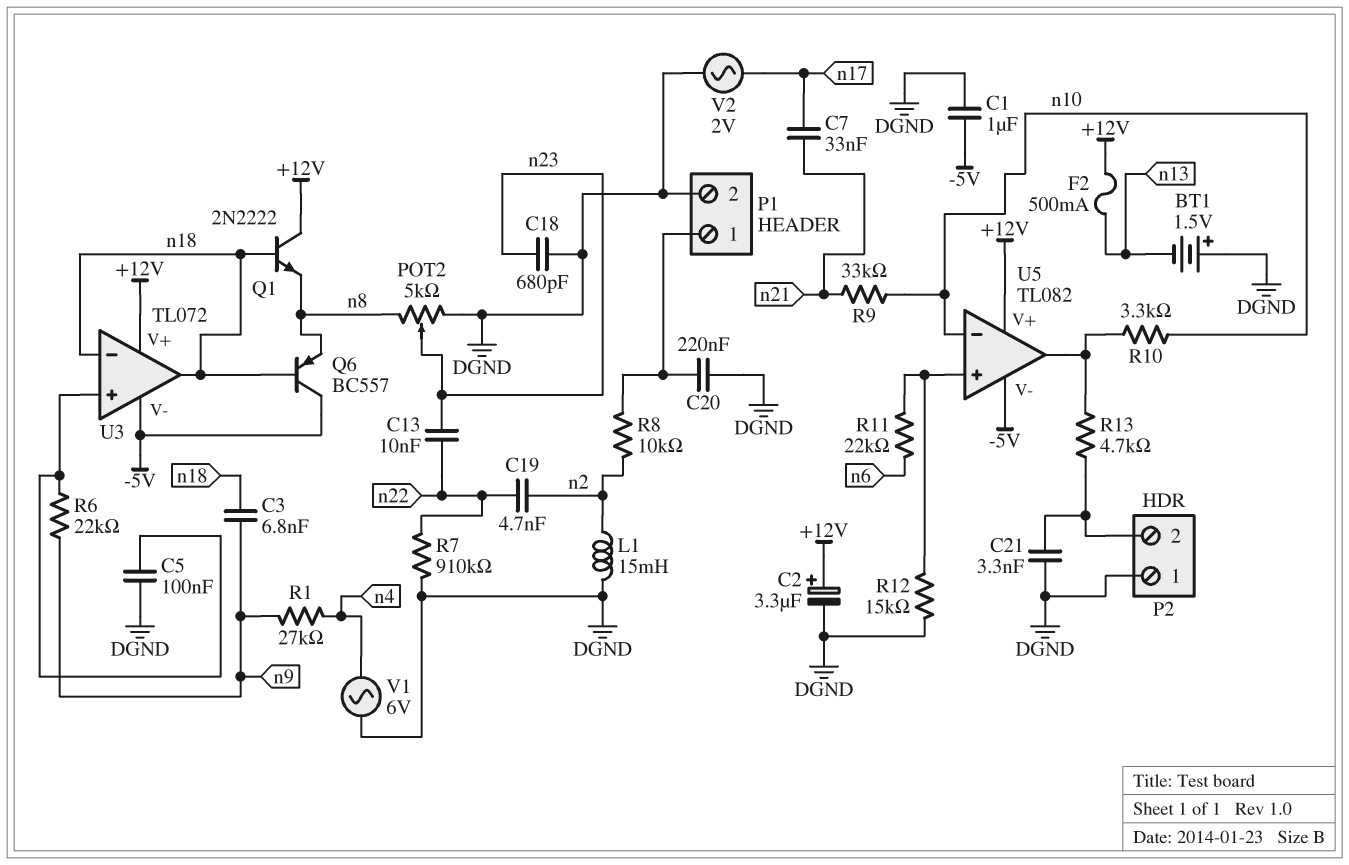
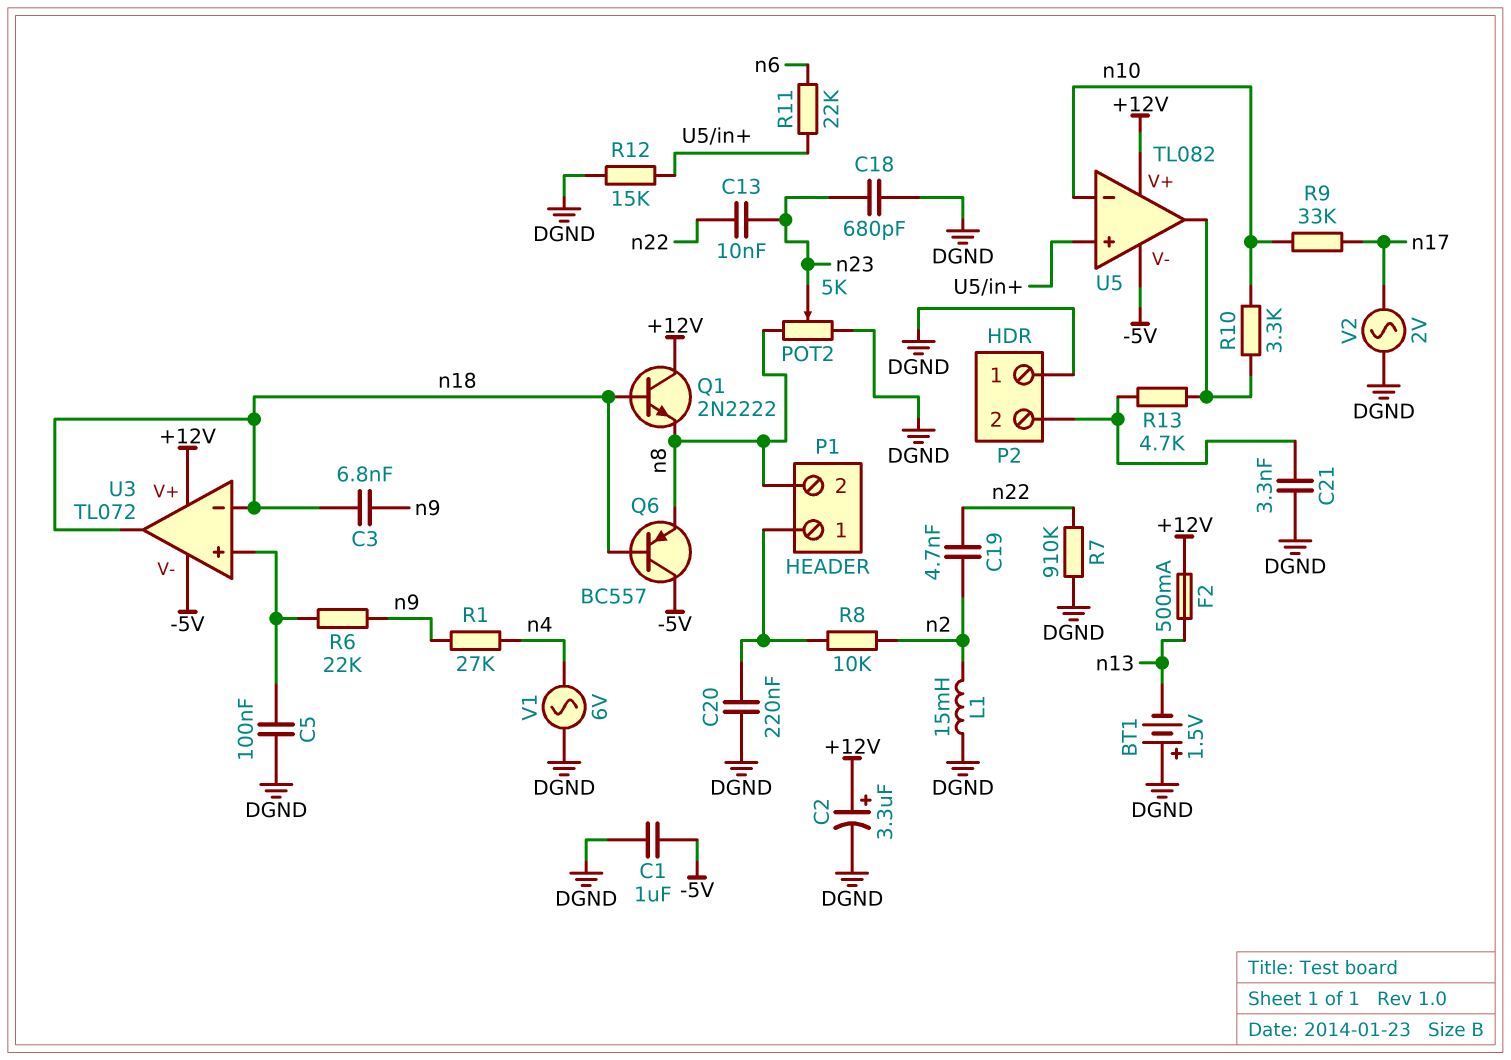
C7: 33nF (n17, n21) -> none
P1 pin 2: DGND -> n8
R9: 33k (n10, n21) -> 33k (n10, n17)

